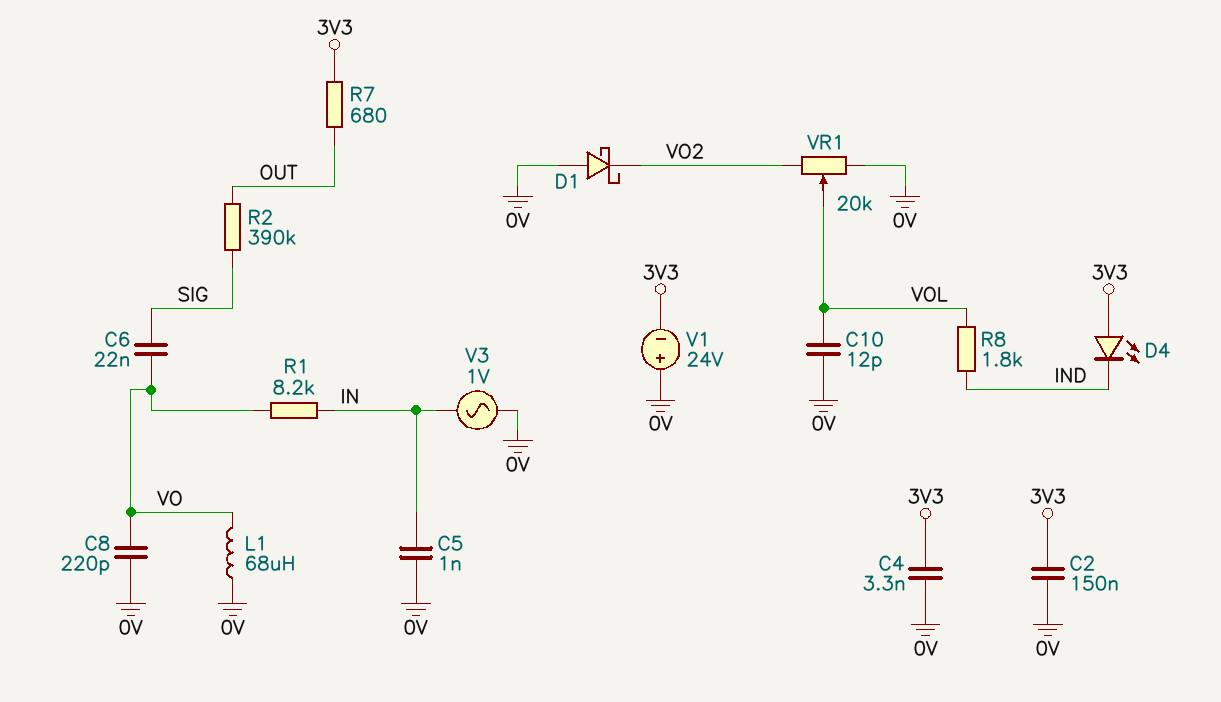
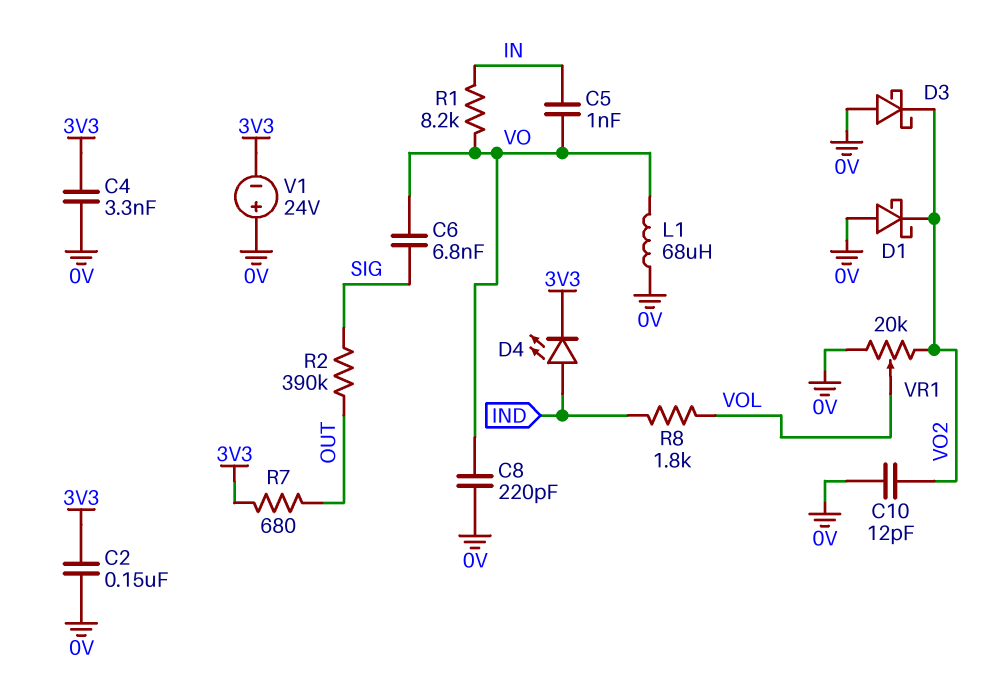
C5: 1nF (0V, IN) -> 1nF (IN, VO)
C6: 22nF (SIG, VO) -> 6.8nF (SIG, VO)
C10: 12pF (0V, VOL) -> 12pF (0V, VO2)
D3: none -> schottky (A 0V, K VO2)
D4: LED (A 3V3, K IND) -> LED (A IND, K 3V3)
V3: AC 1V (0V, IN) -> none

